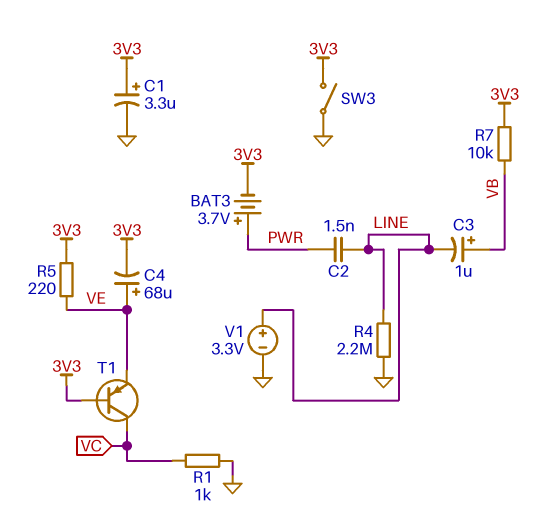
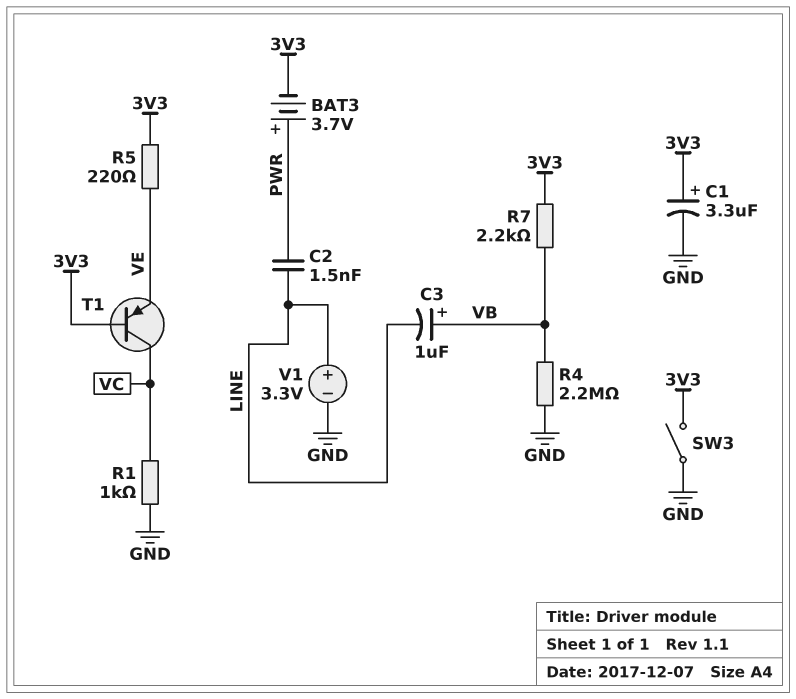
C4: 68uF (plus VE, minus 3V3) -> none
R4: 2.2M (GND, LINE) -> 2.2M (GND, VB)
R7: 10k (3V3, VB) -> 2.2k (3V3, VB)

